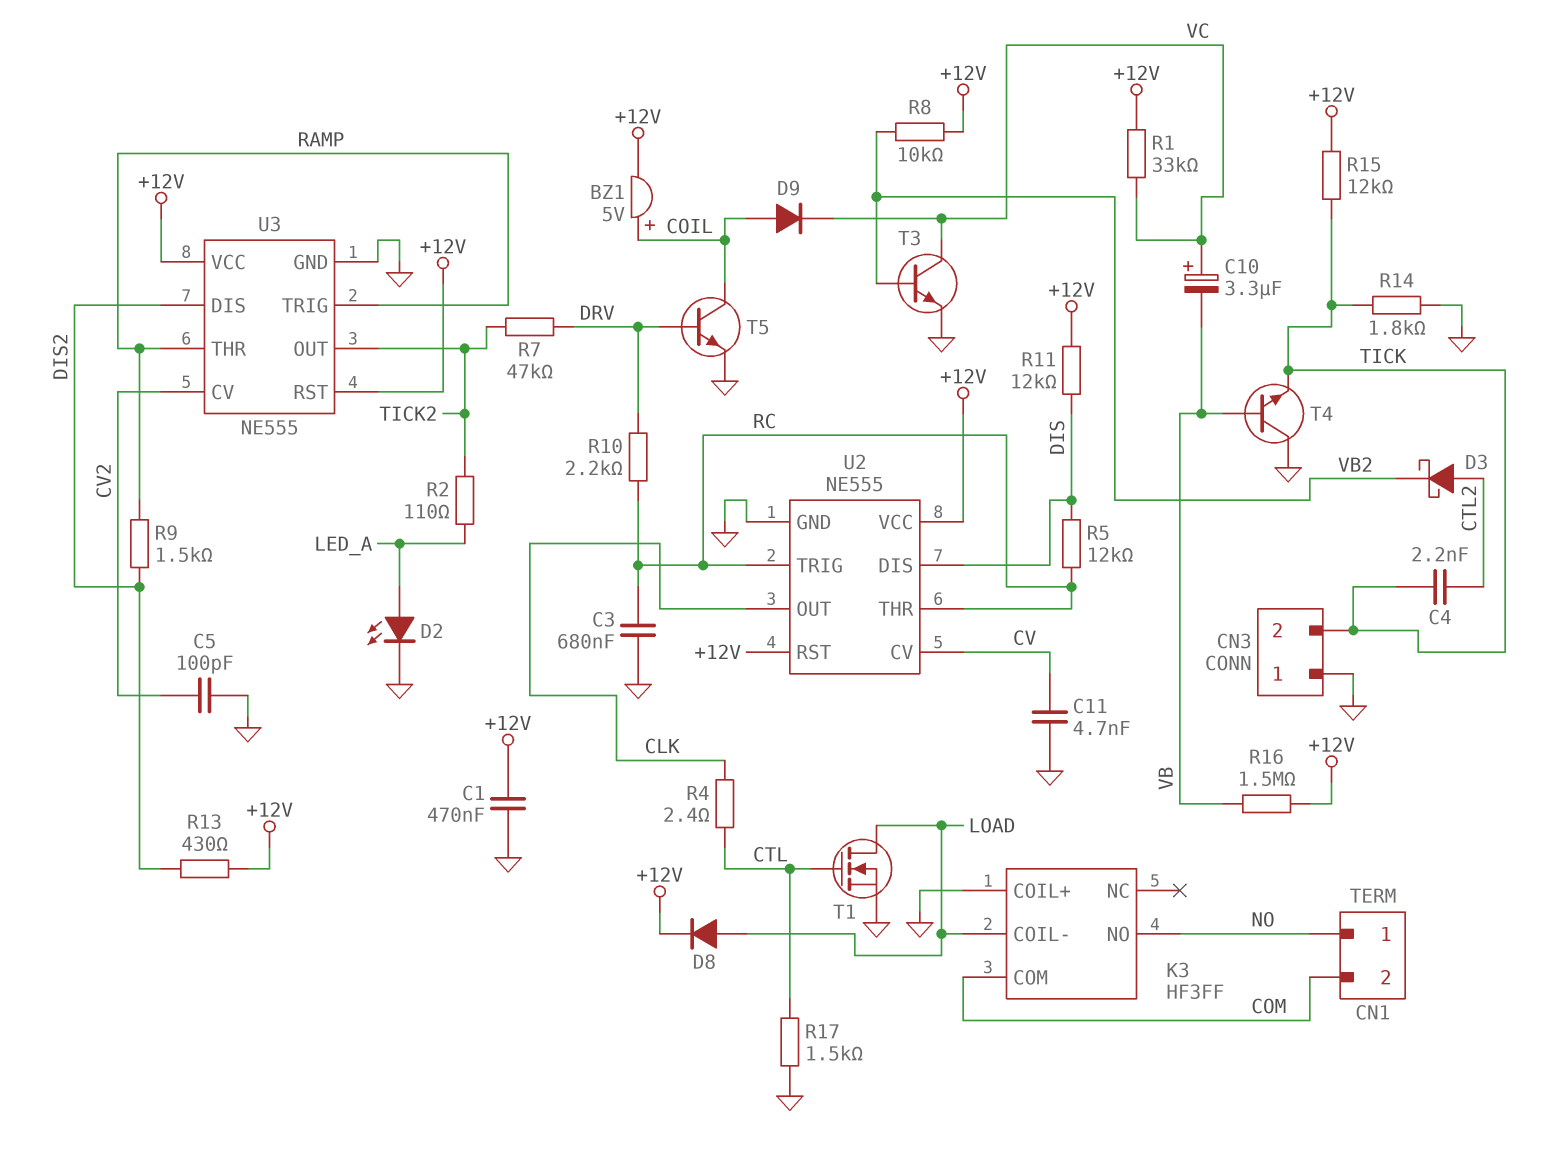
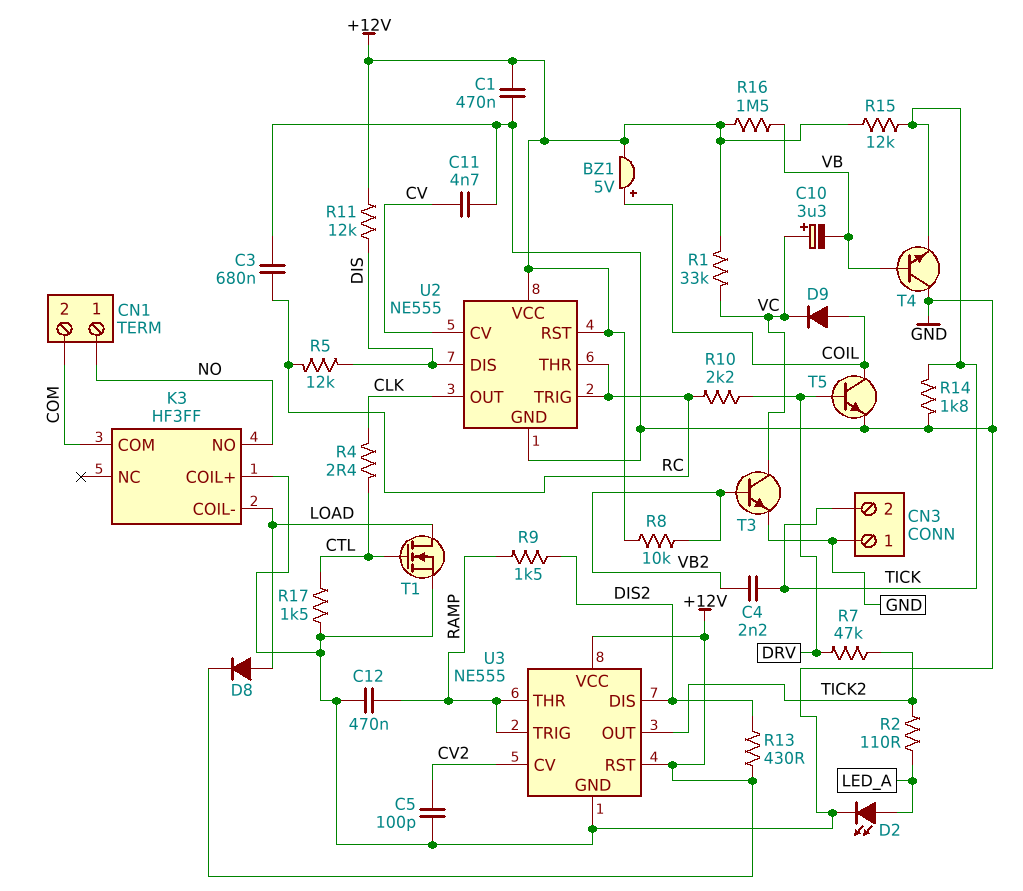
C4: 2.2nF (CTL2, TICK) -> 2.2nF (TICK, VB2)
C12: none -> 470nF (GND, RAMP)
D3: schottky (A CTL2, K VB2) -> none

